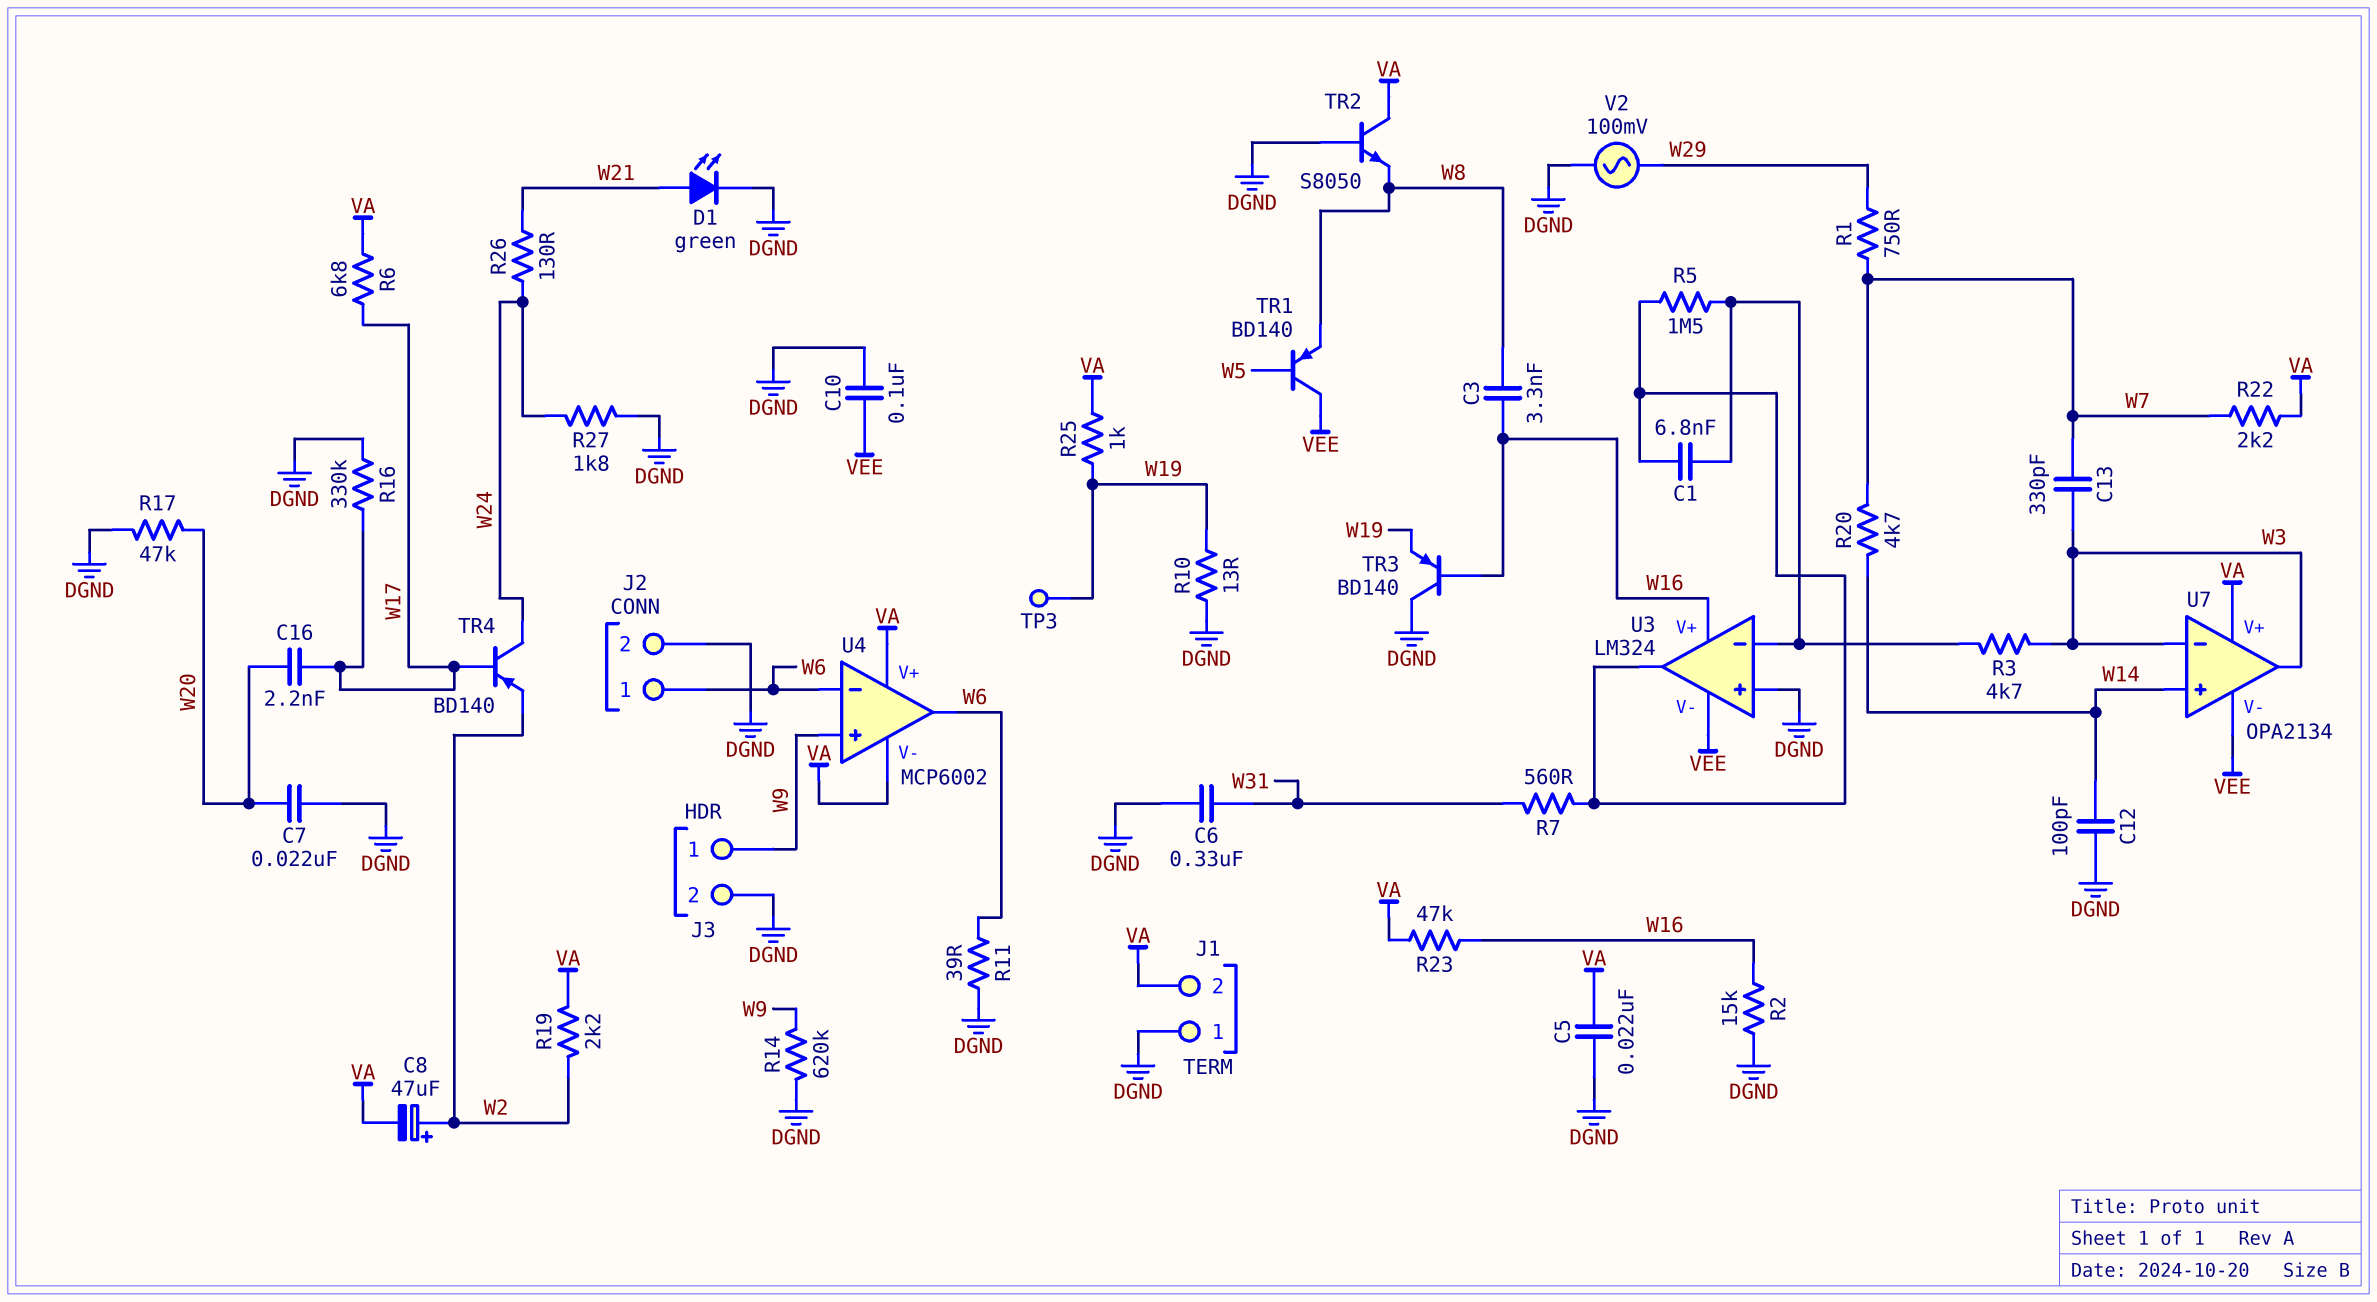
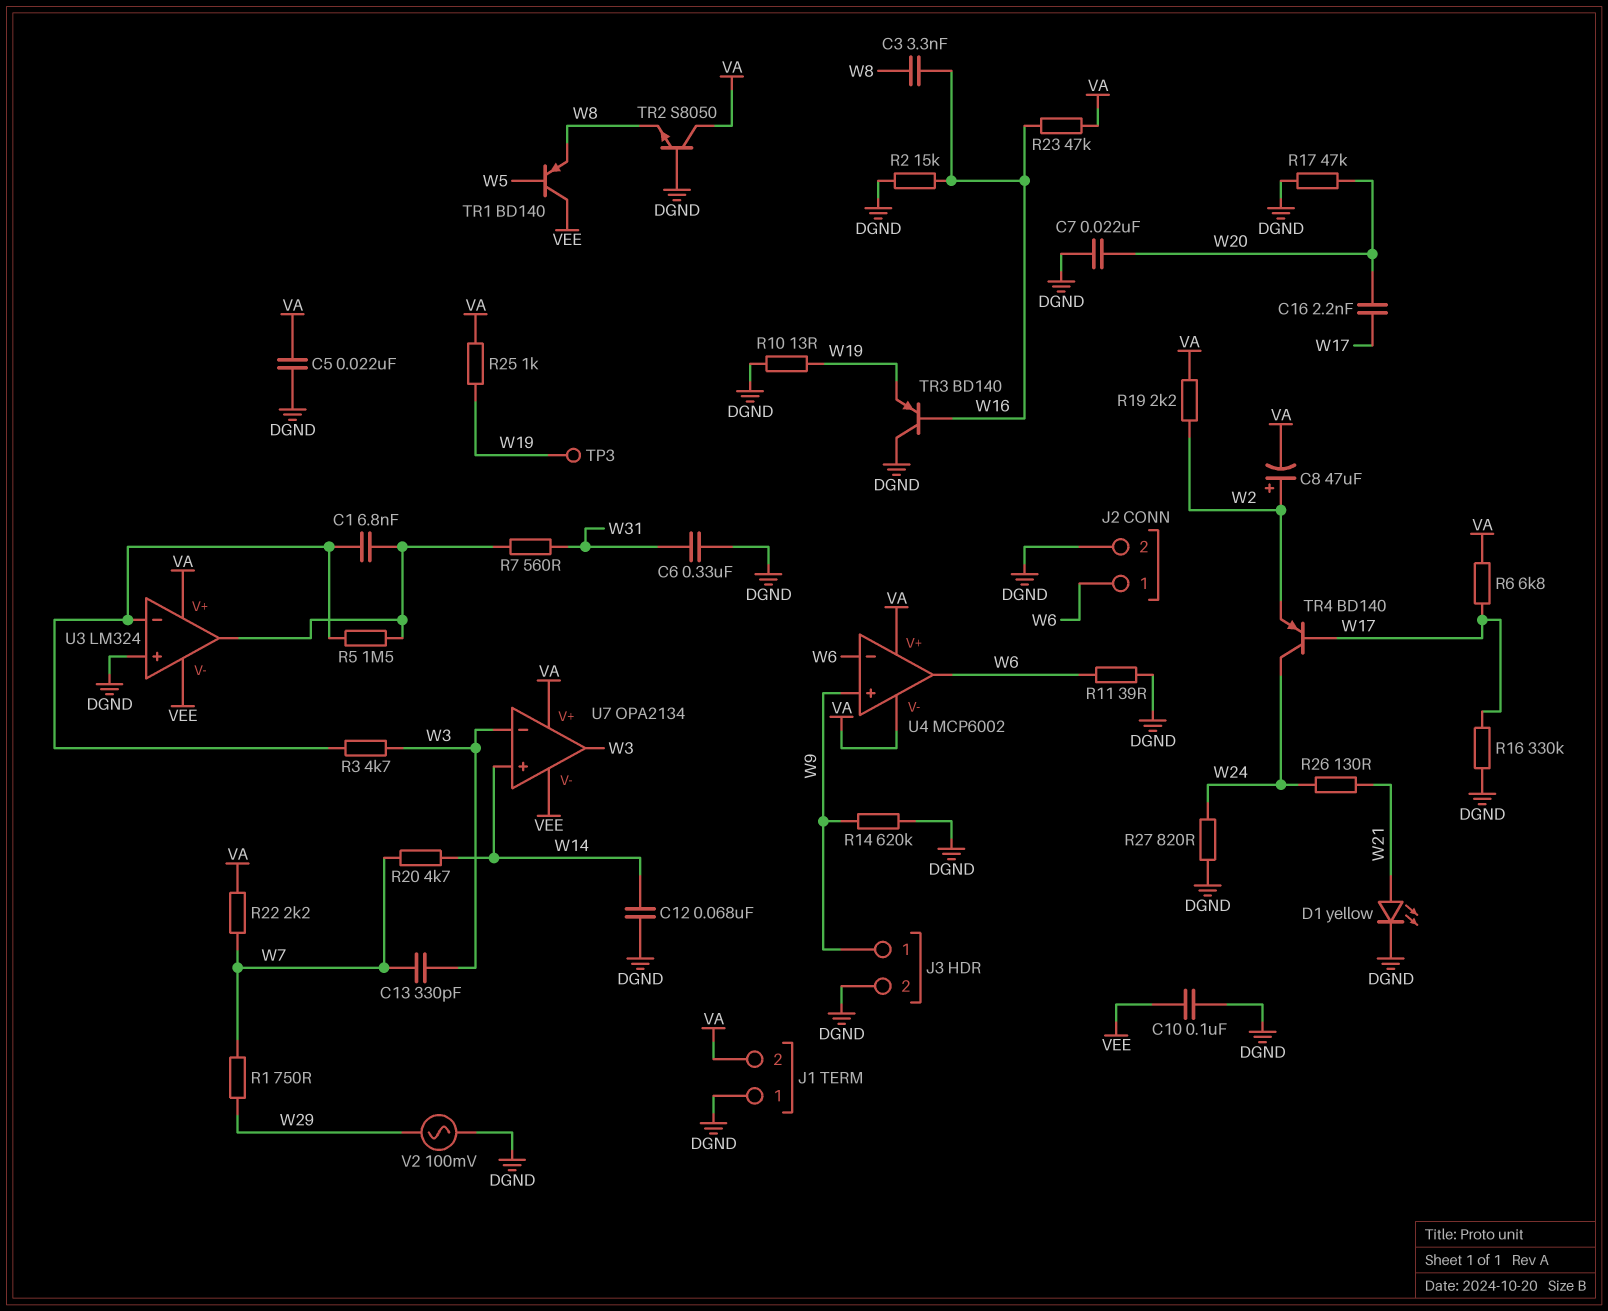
C12: 100pF (DGND, W14) -> 68nF (DGND, W14)
D1: LED green (A W21, K DGND) -> LED yellow (A W21, K DGND)
R27: 1.8k (DGND, W24) -> 820 (DGND, W24)
U3 pin V+: W16 -> VA

